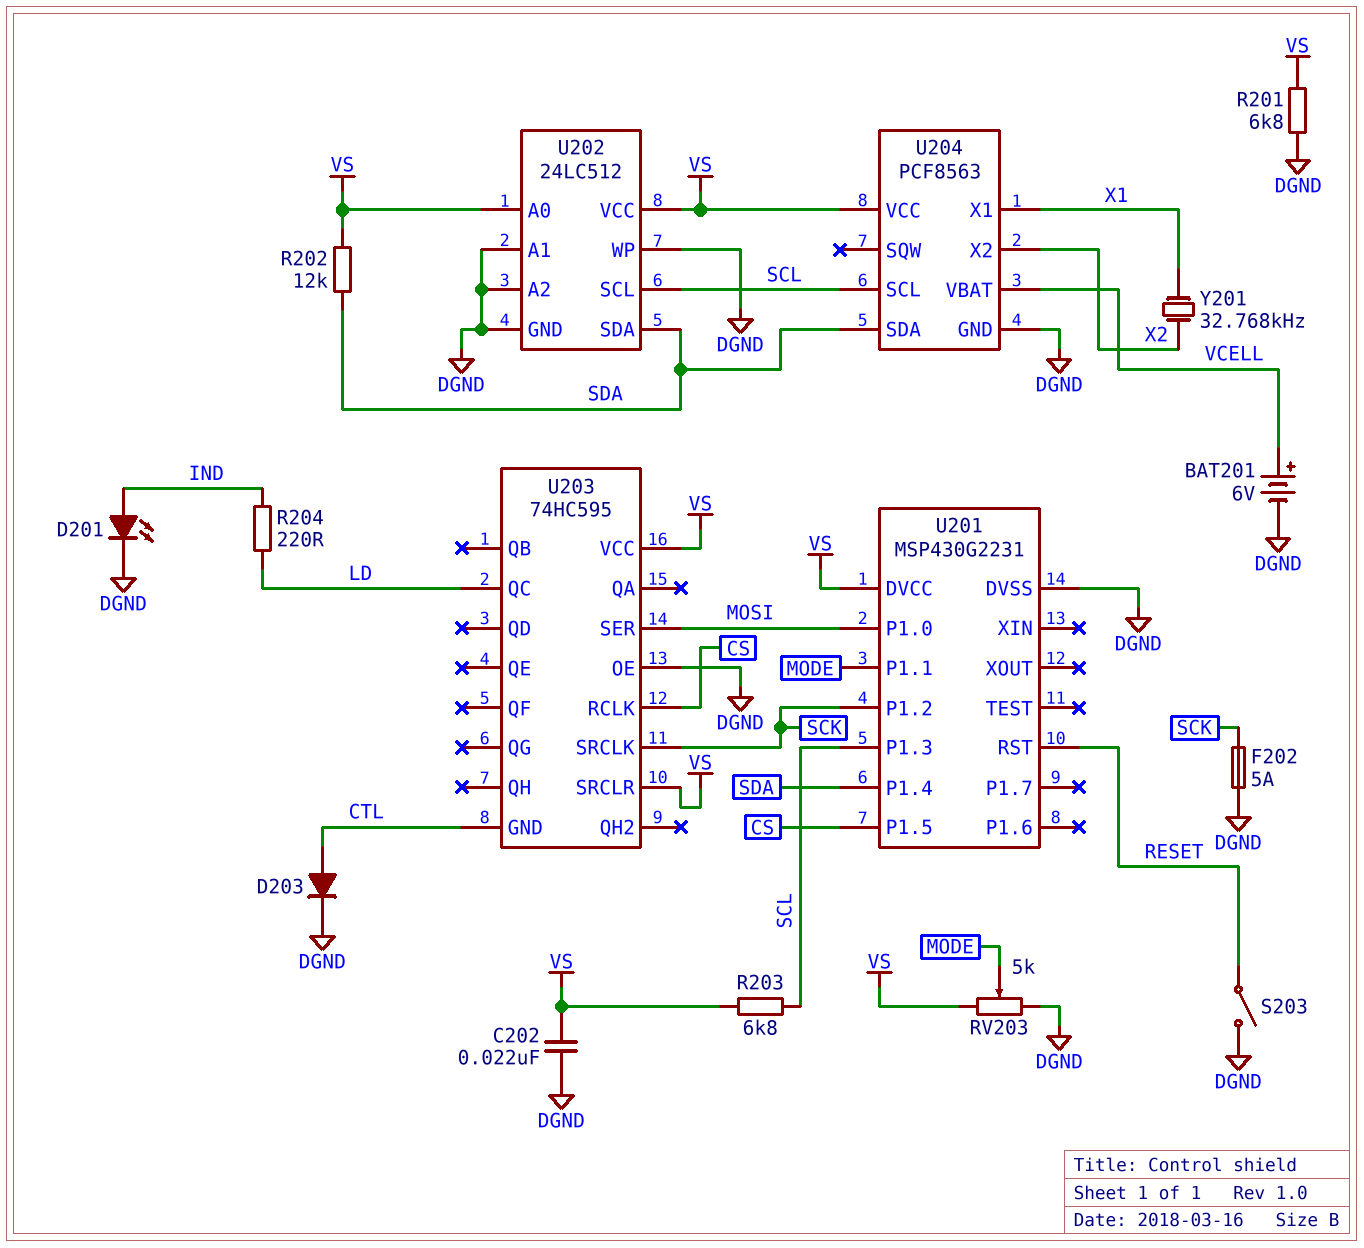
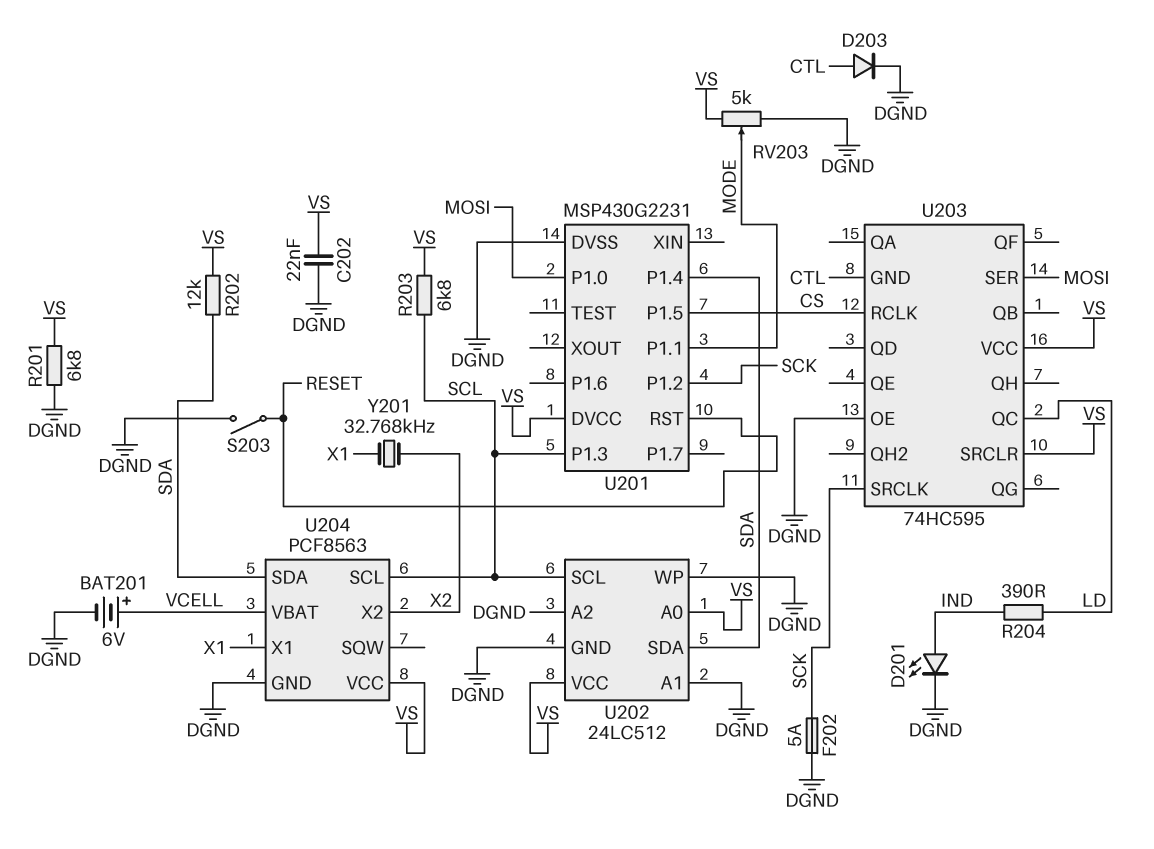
R204: 220 (IND, LD) -> 390 (IND, LD)

